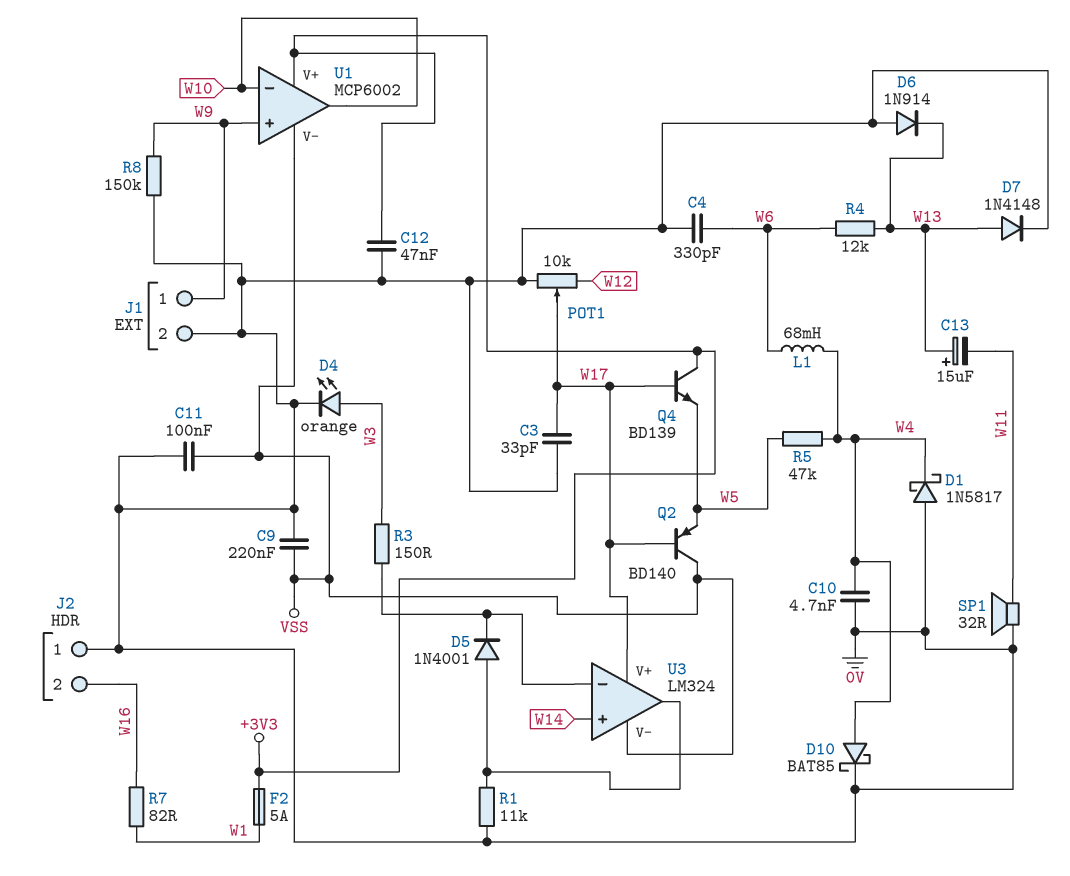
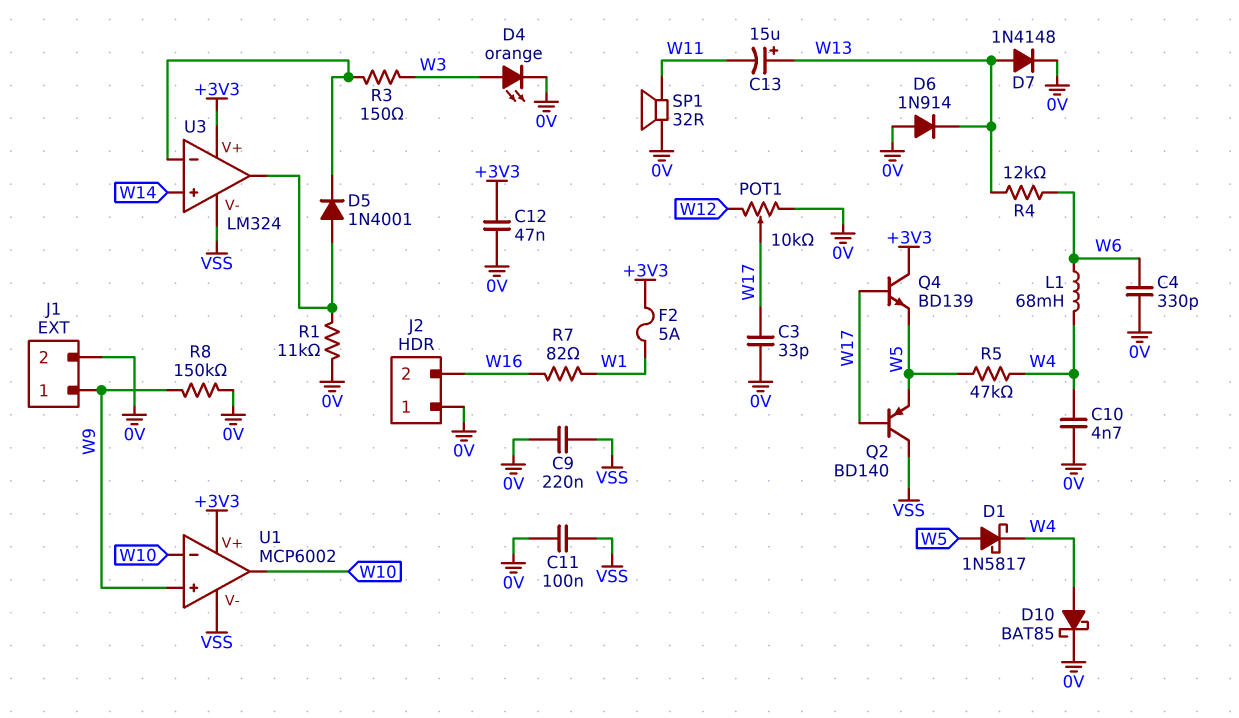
D1: schottky 1N5817 (A 0V, K W4) -> schottky 1N5817 (A W5, K W4)
U3 pin V+: W17 -> +3V3

